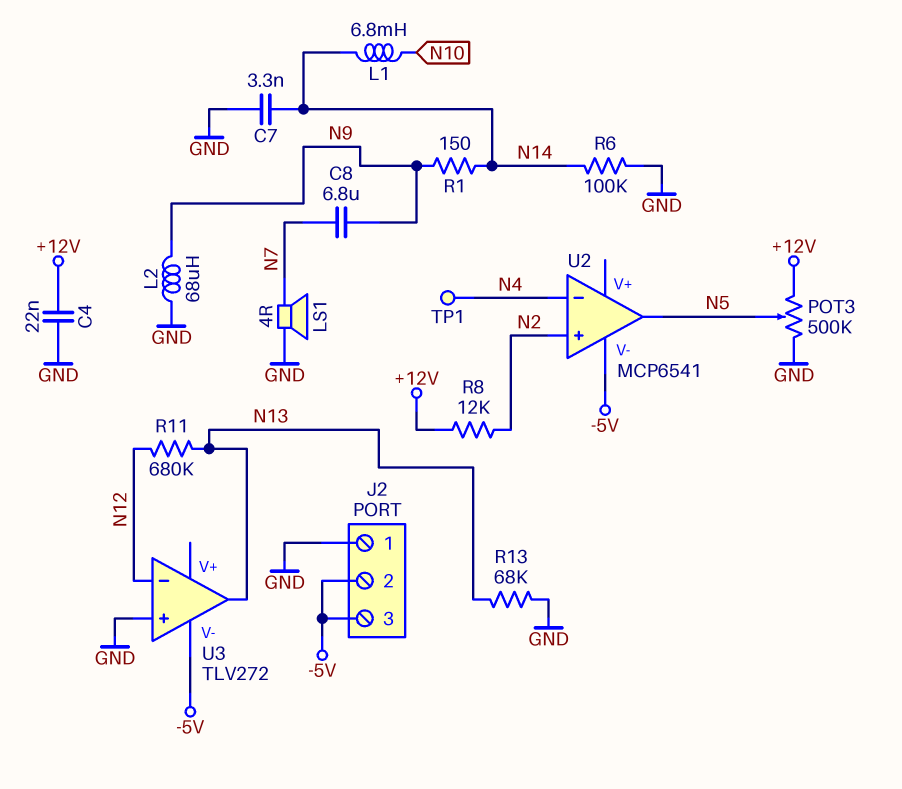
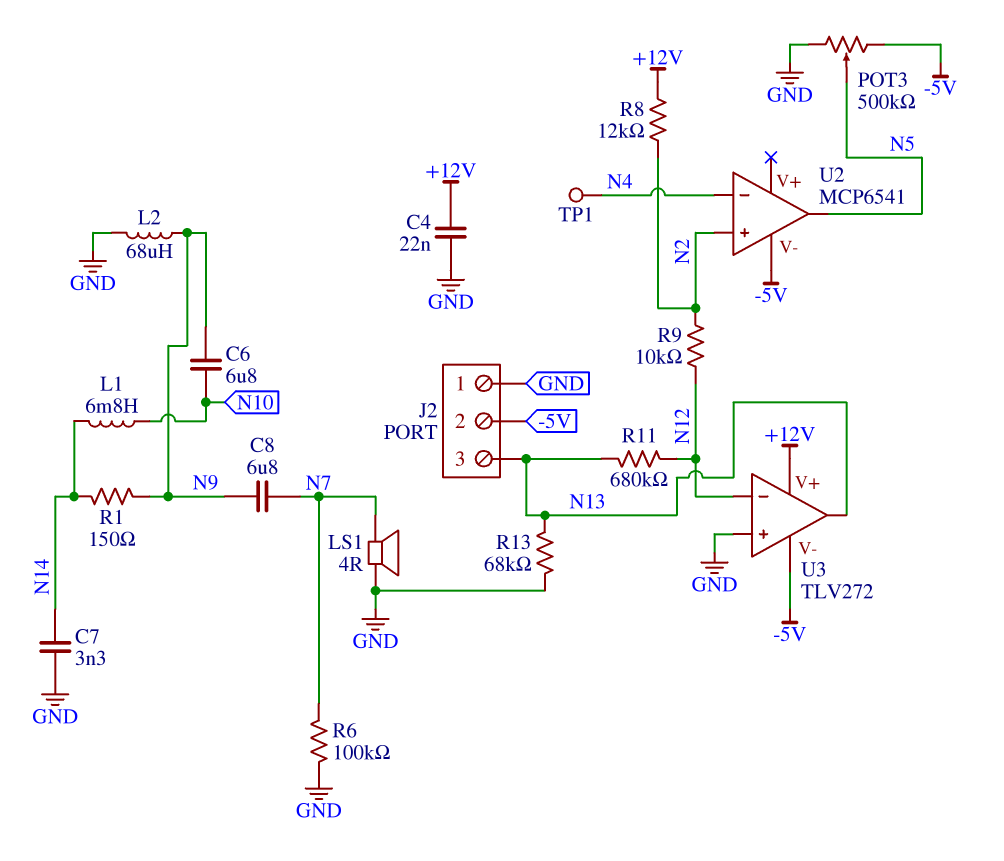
C6: none -> 6.8uF (N9, N10)
J2 pin 3: -5V -> N13
POT3: 500k (+12V, GND, wiper N5) -> 500k (-5V, GND, wiper N5)
R6: 100k (GND, N14) -> 100k (GND, N7)
R9: none -> 10k (N2, N12)
U3 pin V+: none -> +12V

